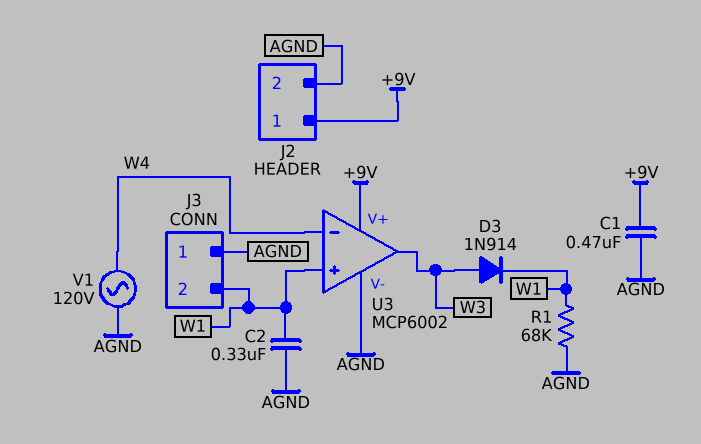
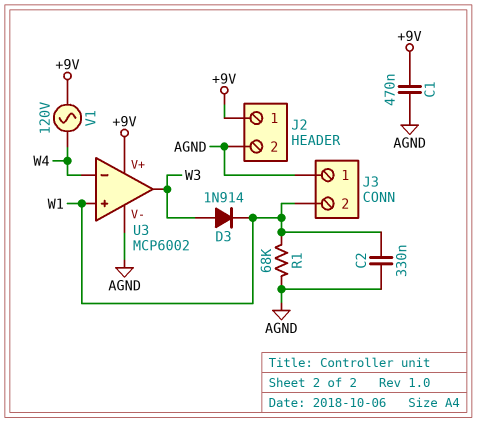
V1: AC 120V (AGND, W4) -> AC 120V (+9V, W4)

